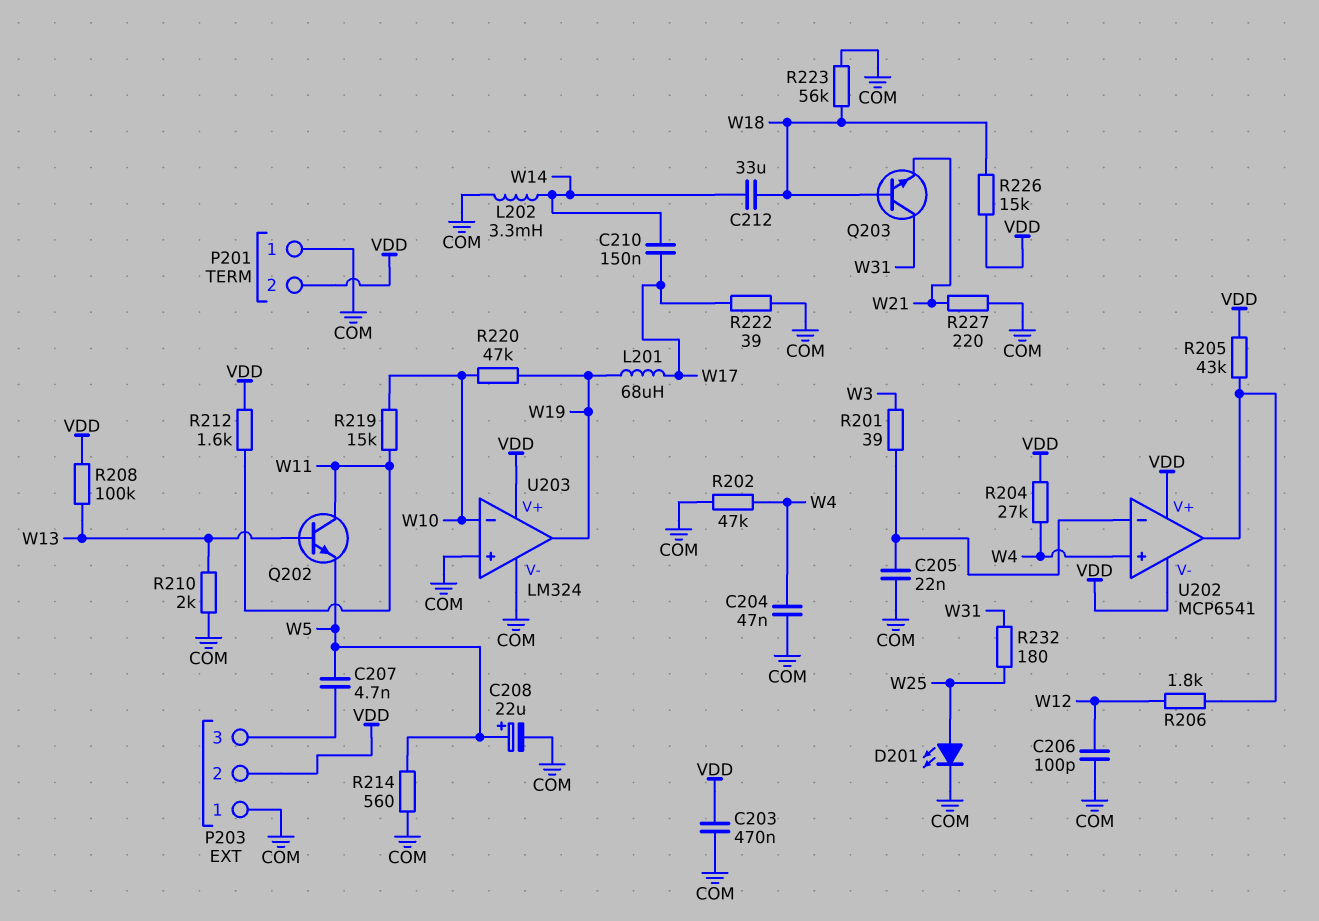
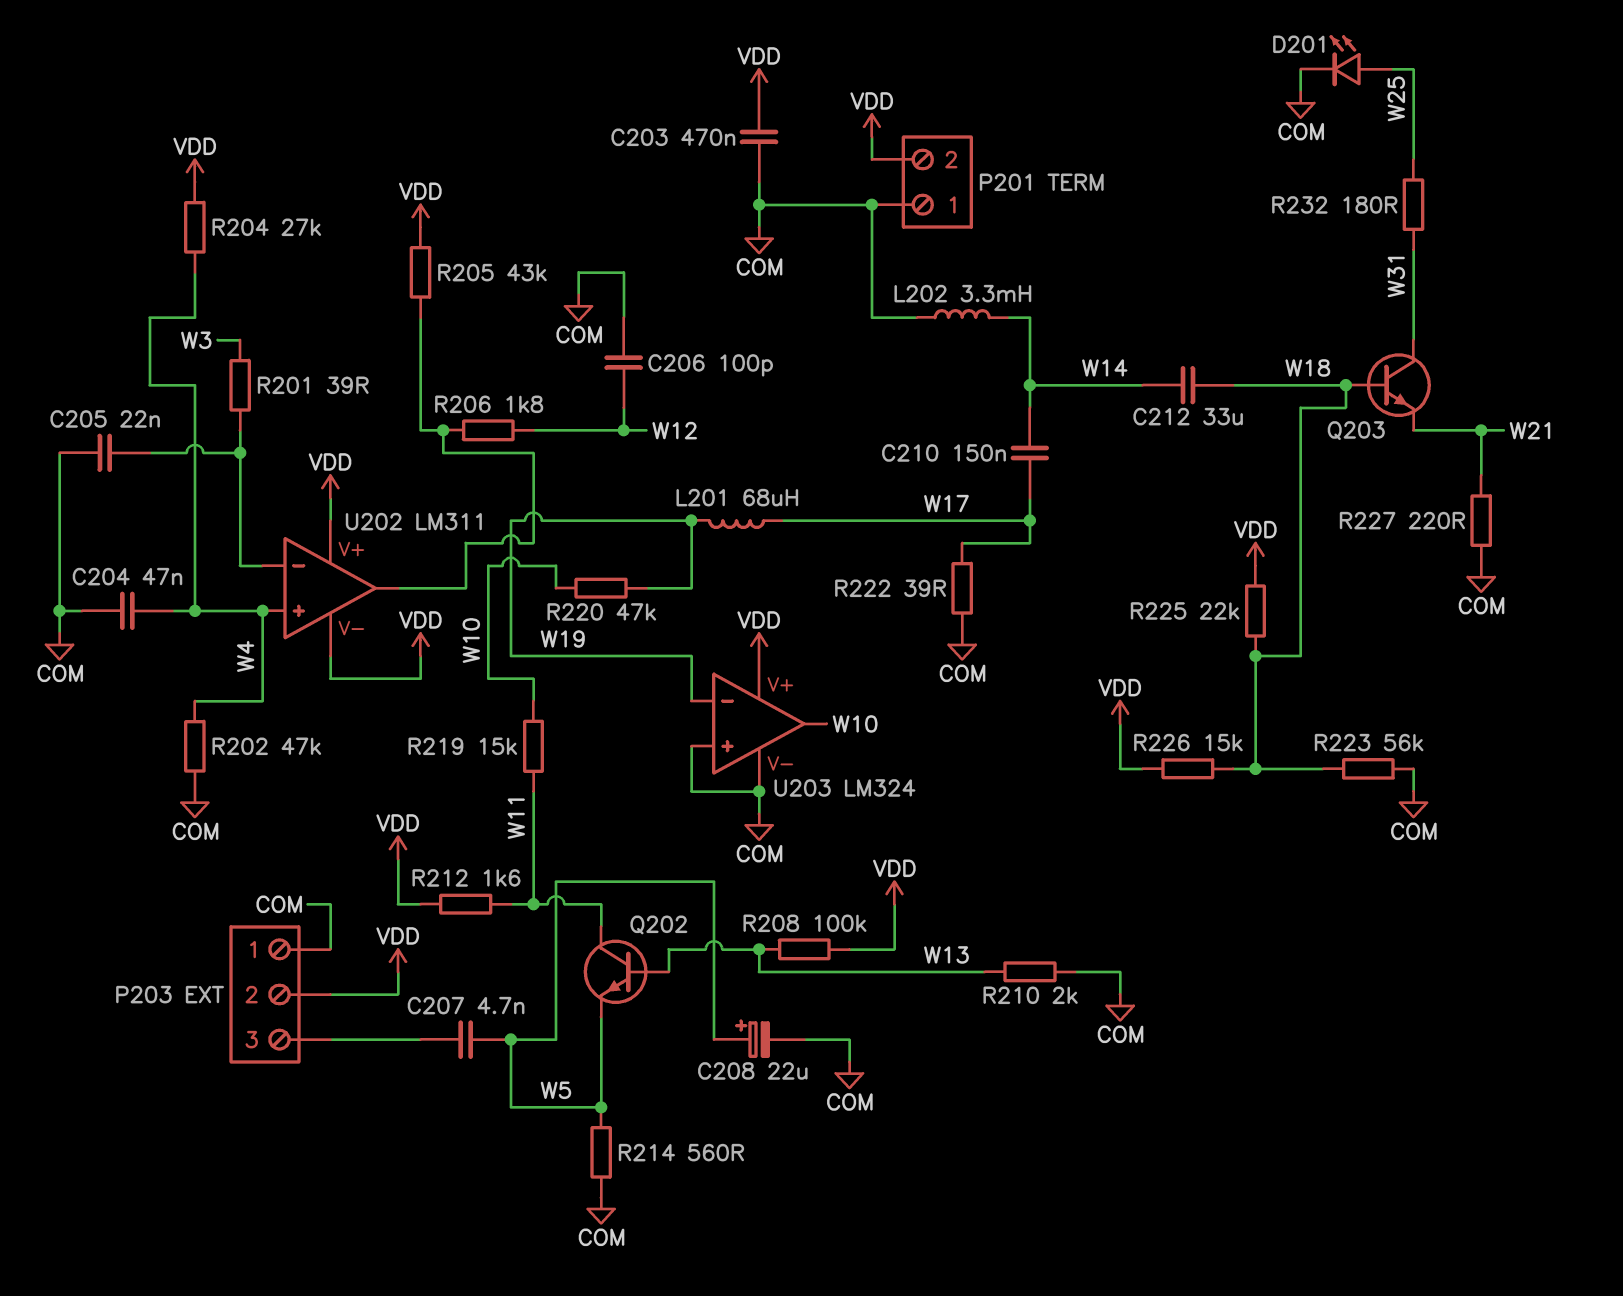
R225: none -> 22k (VDD, W18)
U202: MCP6541 -> LM311
U203 pin in-: W10 -> W19
U203 pin out: W19 -> W10

